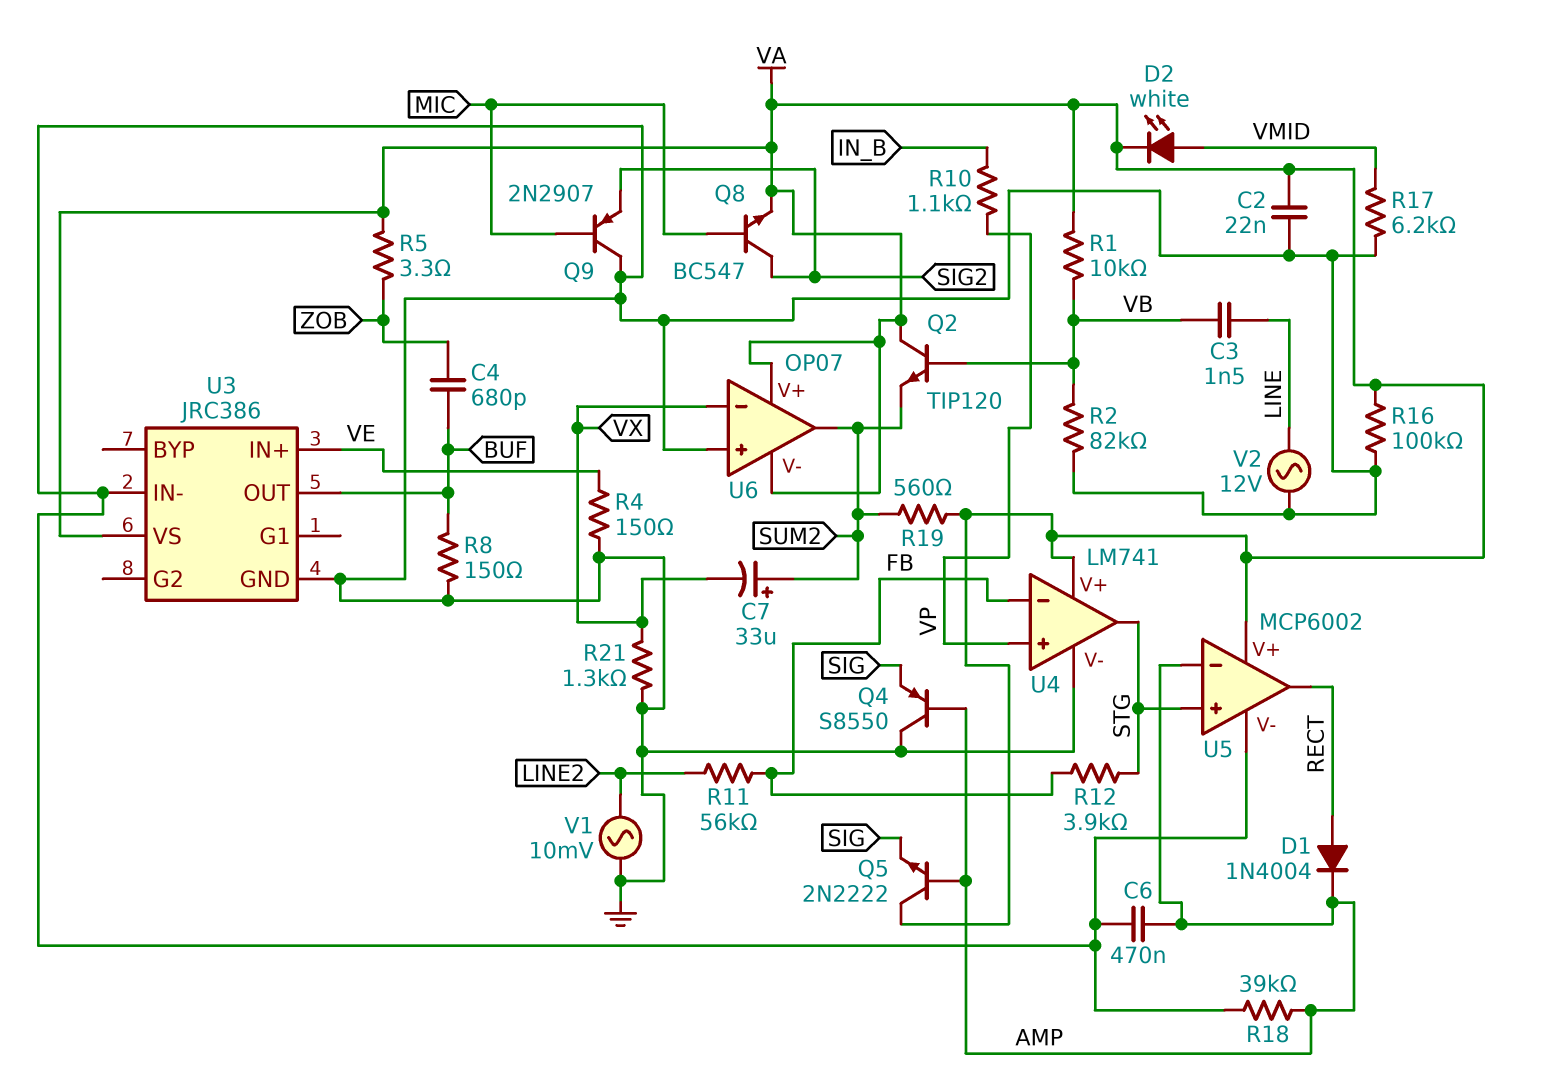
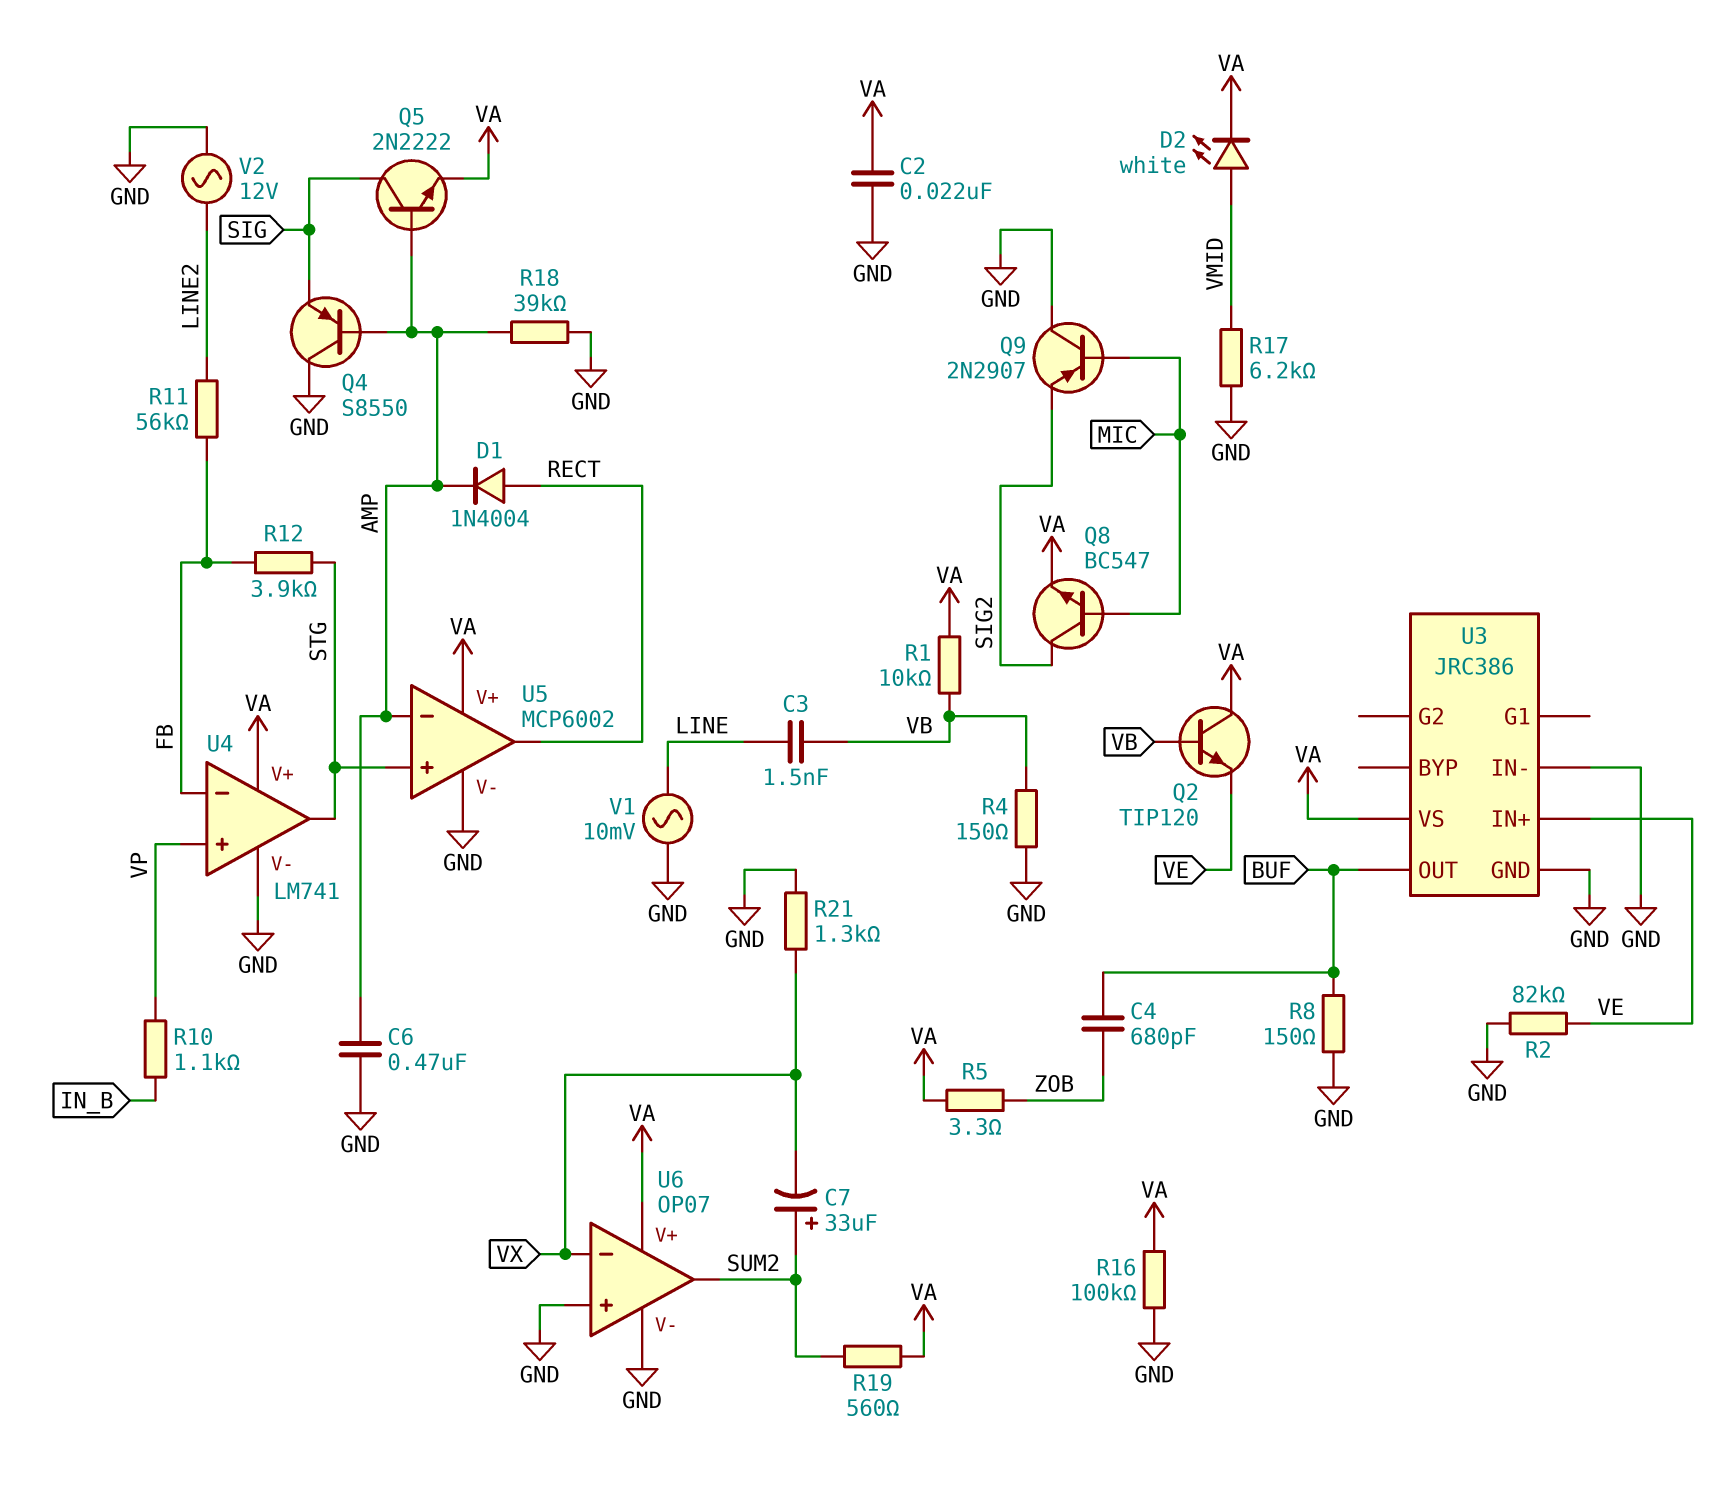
Q2: NPN TIP120 (B VB, C VA, E SUM2) -> NPN TIP120 (B VB, C VA, E VE)
Q5: NPN 2N2222 (B AMP, C VA, E SIG) -> NPN 2N2222 (B AMP, C SIG, E VA)
R2: 82k (GND, VB) -> 82k (GND, VE)
R4: 150 (GND, VE) -> 150 (GND, VB)
U6 pin V-: VA -> GND
V1: AC 10mV (GND, LINE2) -> AC 10mV (GND, LINE)
V2: AC 12V (GND, LINE) -> AC 12V (GND, LINE2)

